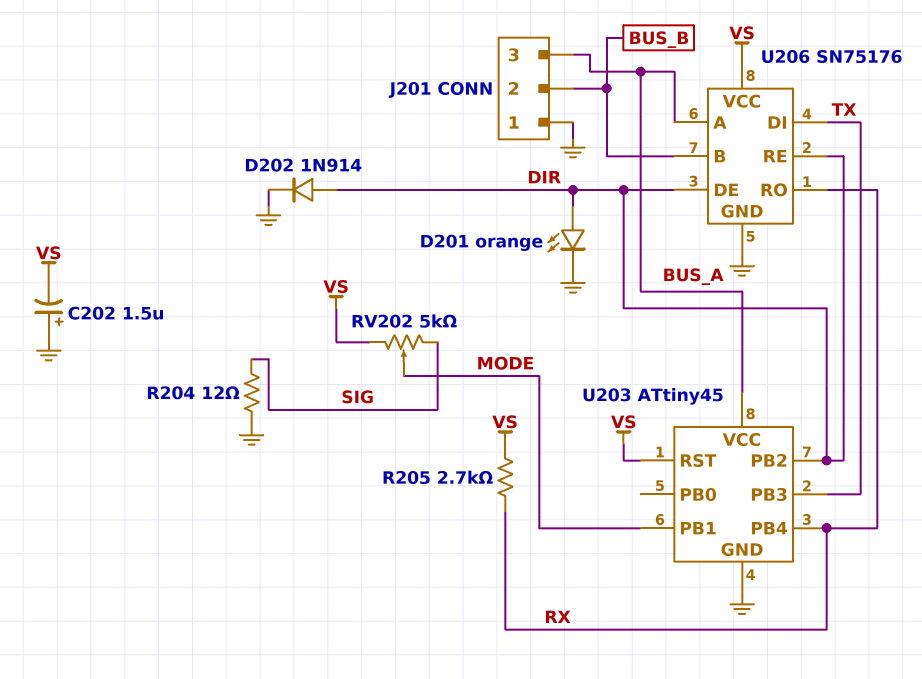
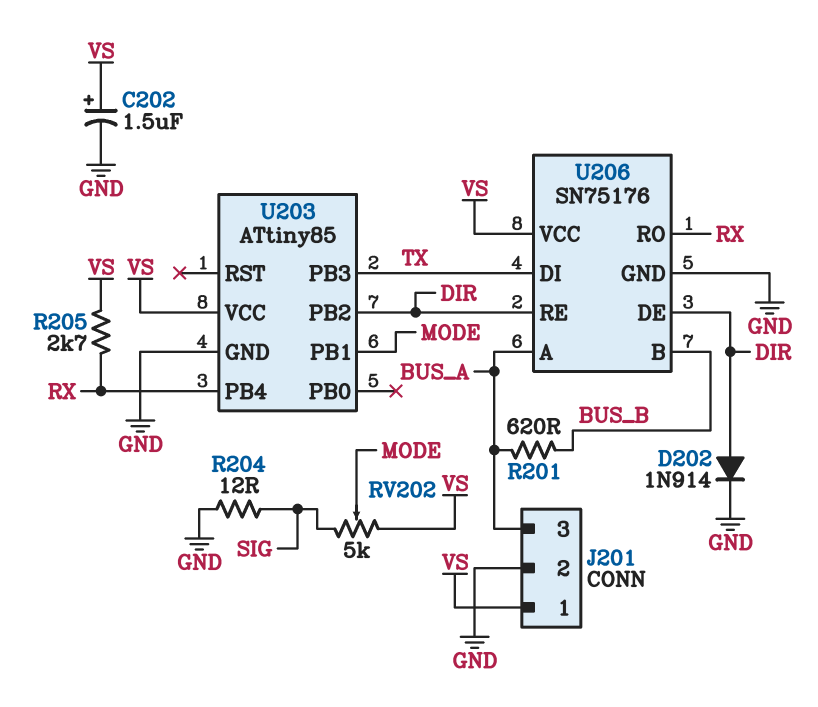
C202: 1.5uF (plus GND, minus VS) -> 1.5uF (plus VS, minus GND)
D201: LED orange (A DIR, K GND) -> none
J201 pin 1: GND -> VS
J201 pin 2: BUS_B -> GND
R201: none -> 620 (BUS_A, BUS_B)
U203: ATtiny45 -> ATtiny85
U203 pin RST: VS -> none
U203 pin VCC: BUS_A -> VS

